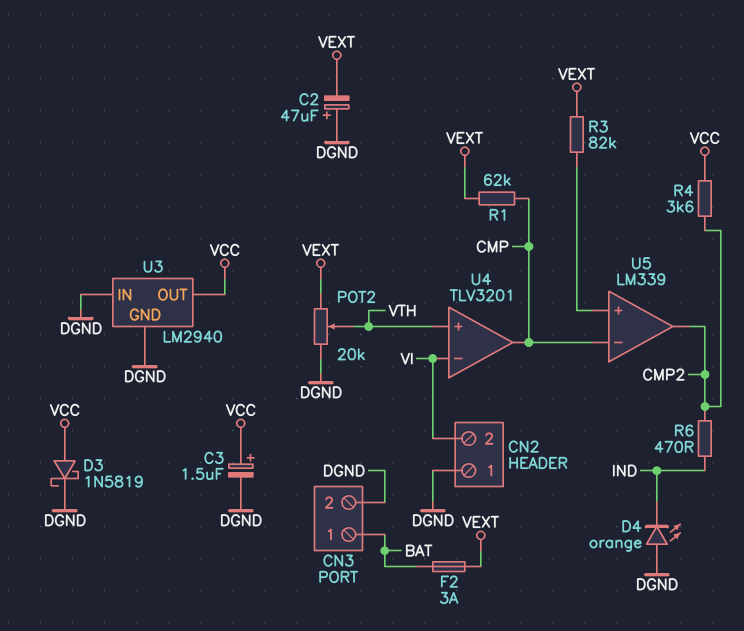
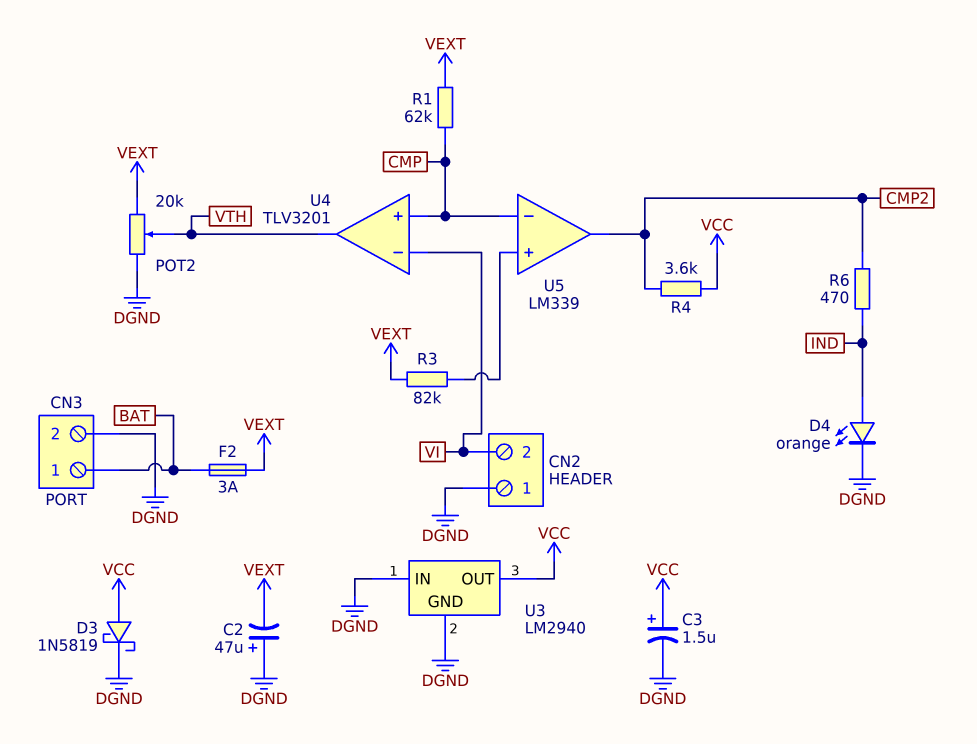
D4: LED orange (A DGND, K IND) -> LED orange (A IND, K DGND)
U4 pin in+: VTH -> CMP
U4 pin out: CMP -> VTH

